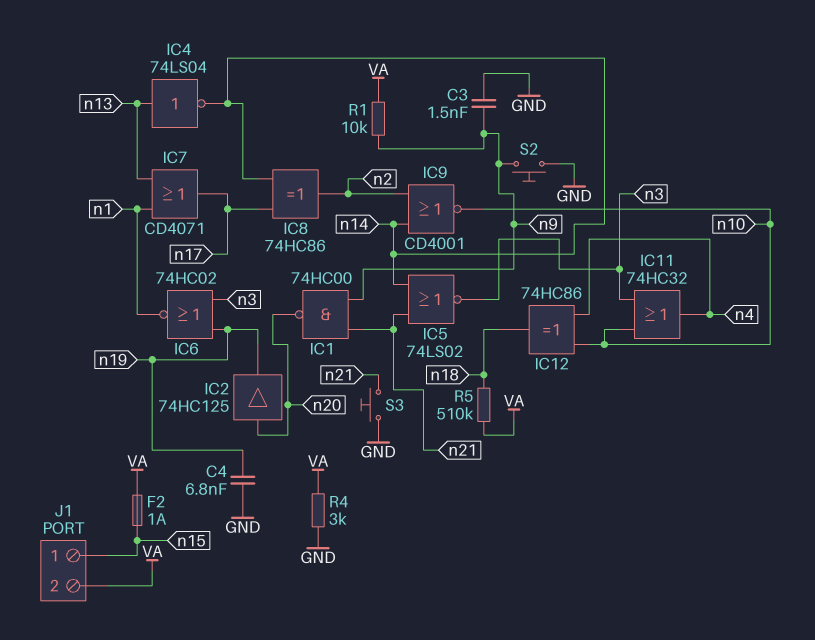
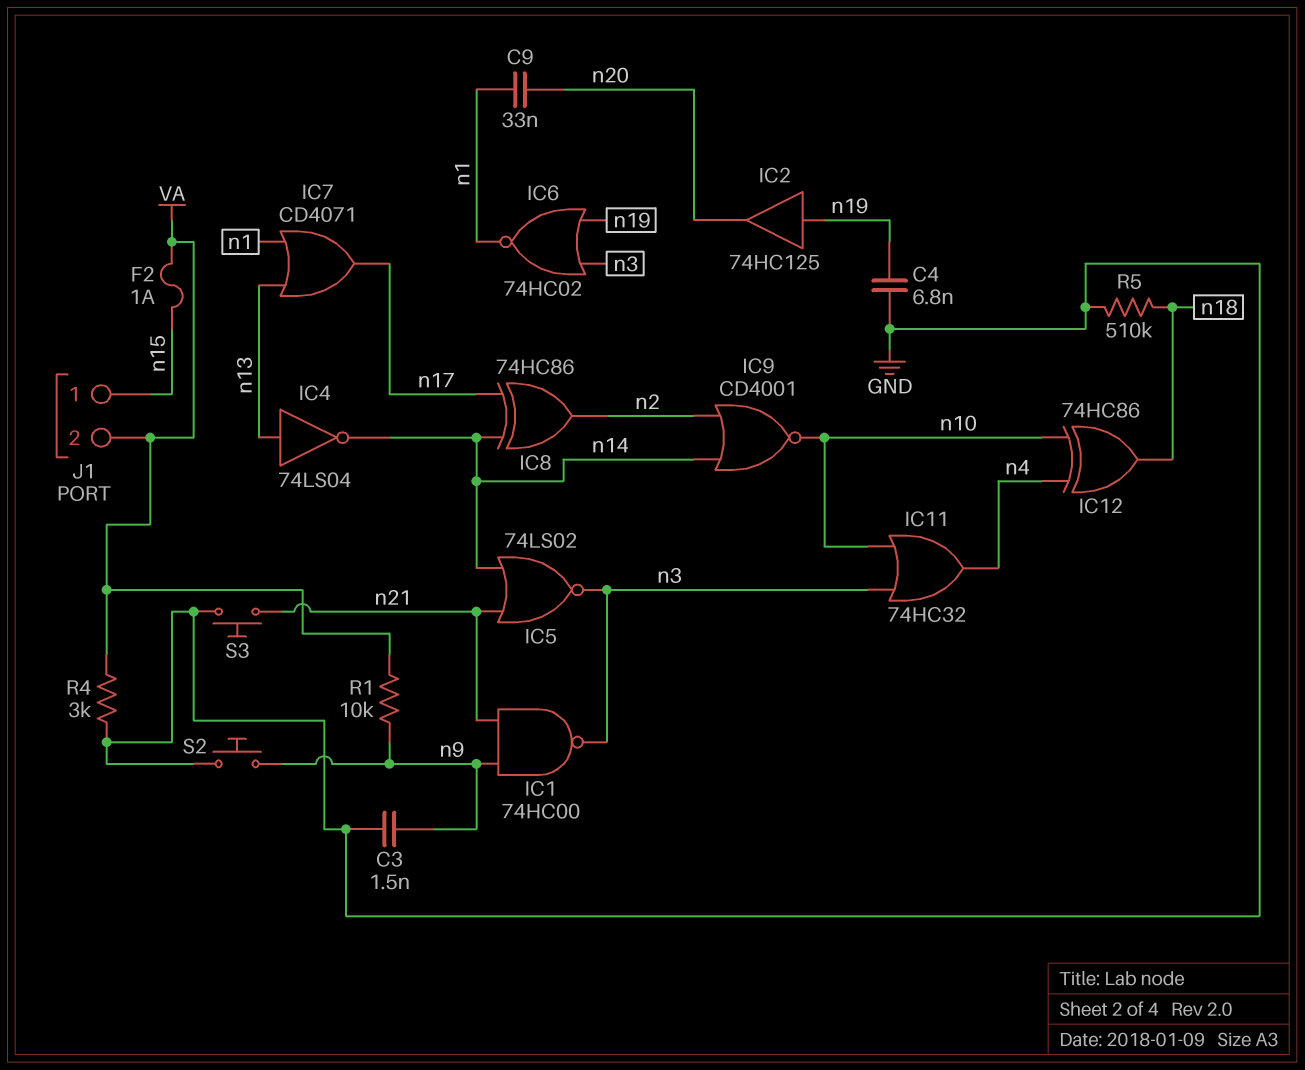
C9: none -> 33nF (n1, n20)
IC1: NAND 74HC00 (in n9, in n21, out n20) -> NAND 74HC00 (in n9, in n21, out n3)
IC2: buffer 74HC125 (in n20, out n19) -> buffer 74HC125 (in n19, out n20)
R5: 510k (VA, n18) -> 510k (GND, n18)

